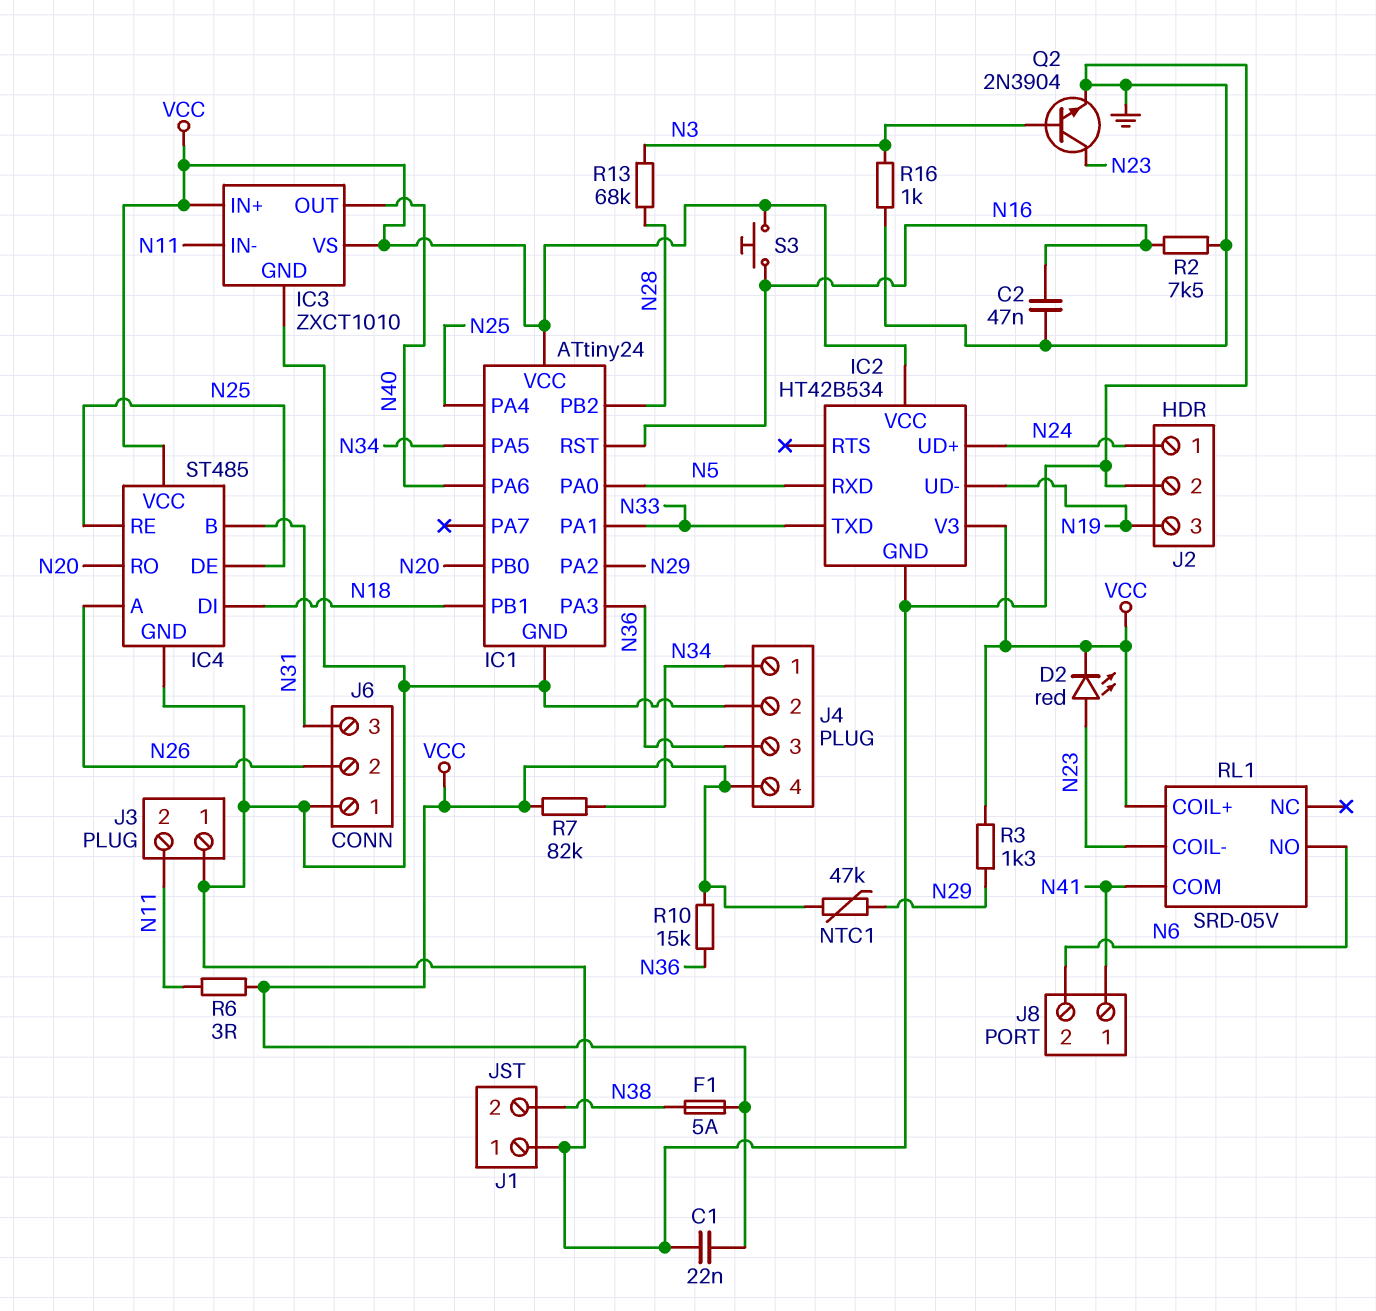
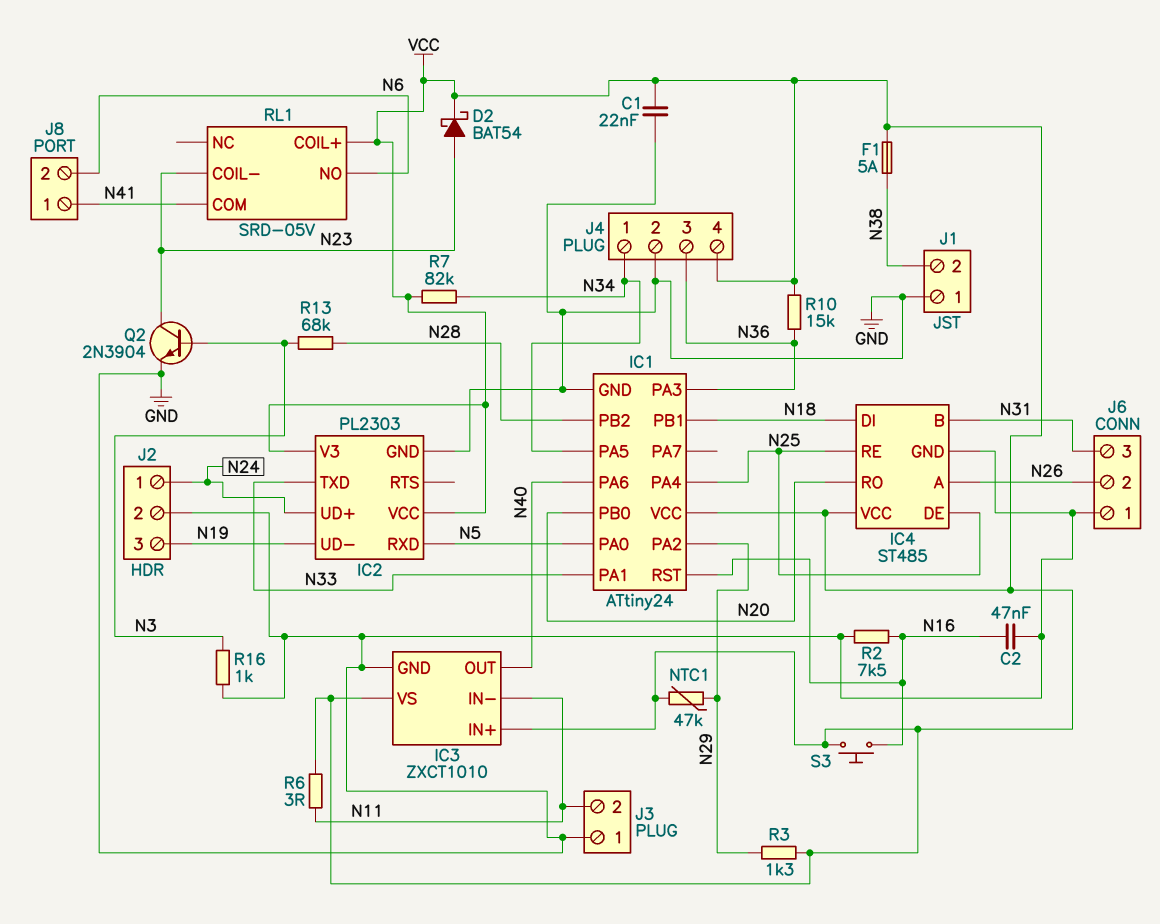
D2: LED red (A N23, K VCC) -> schottky BAT54 (A N23, K VCC)
IC2: HT42B534 -> PL2303

